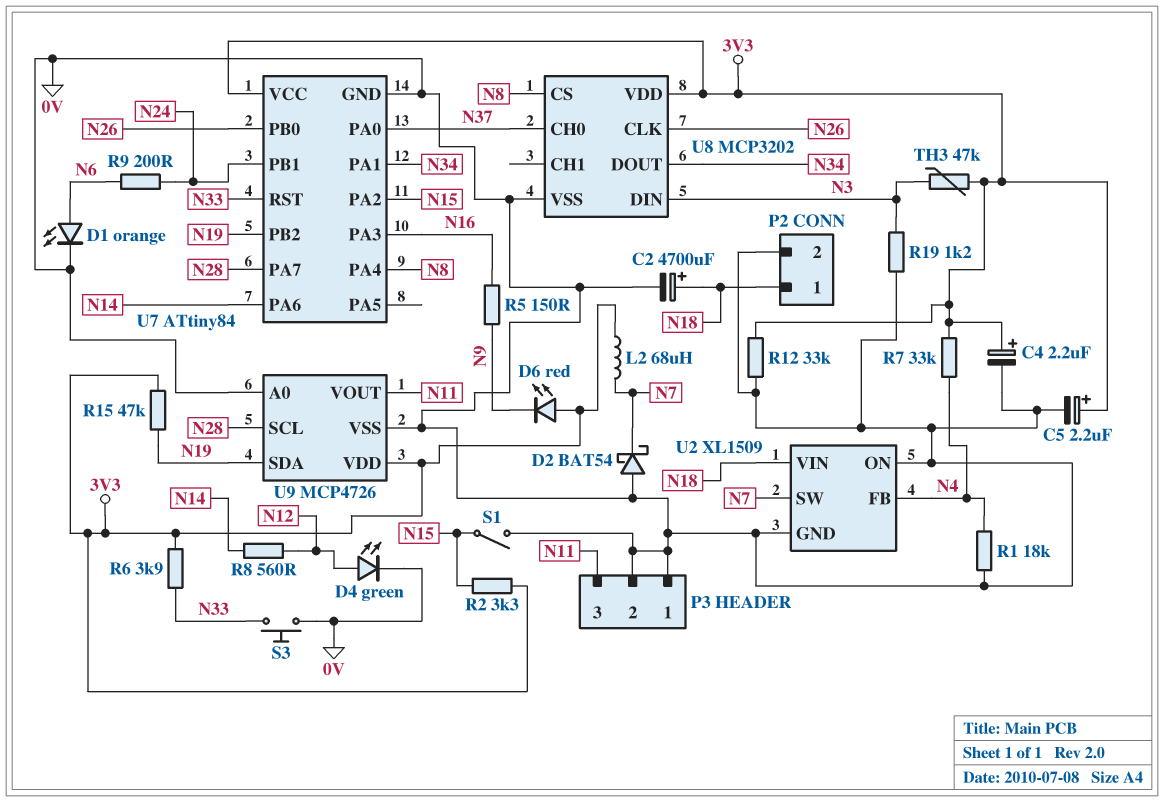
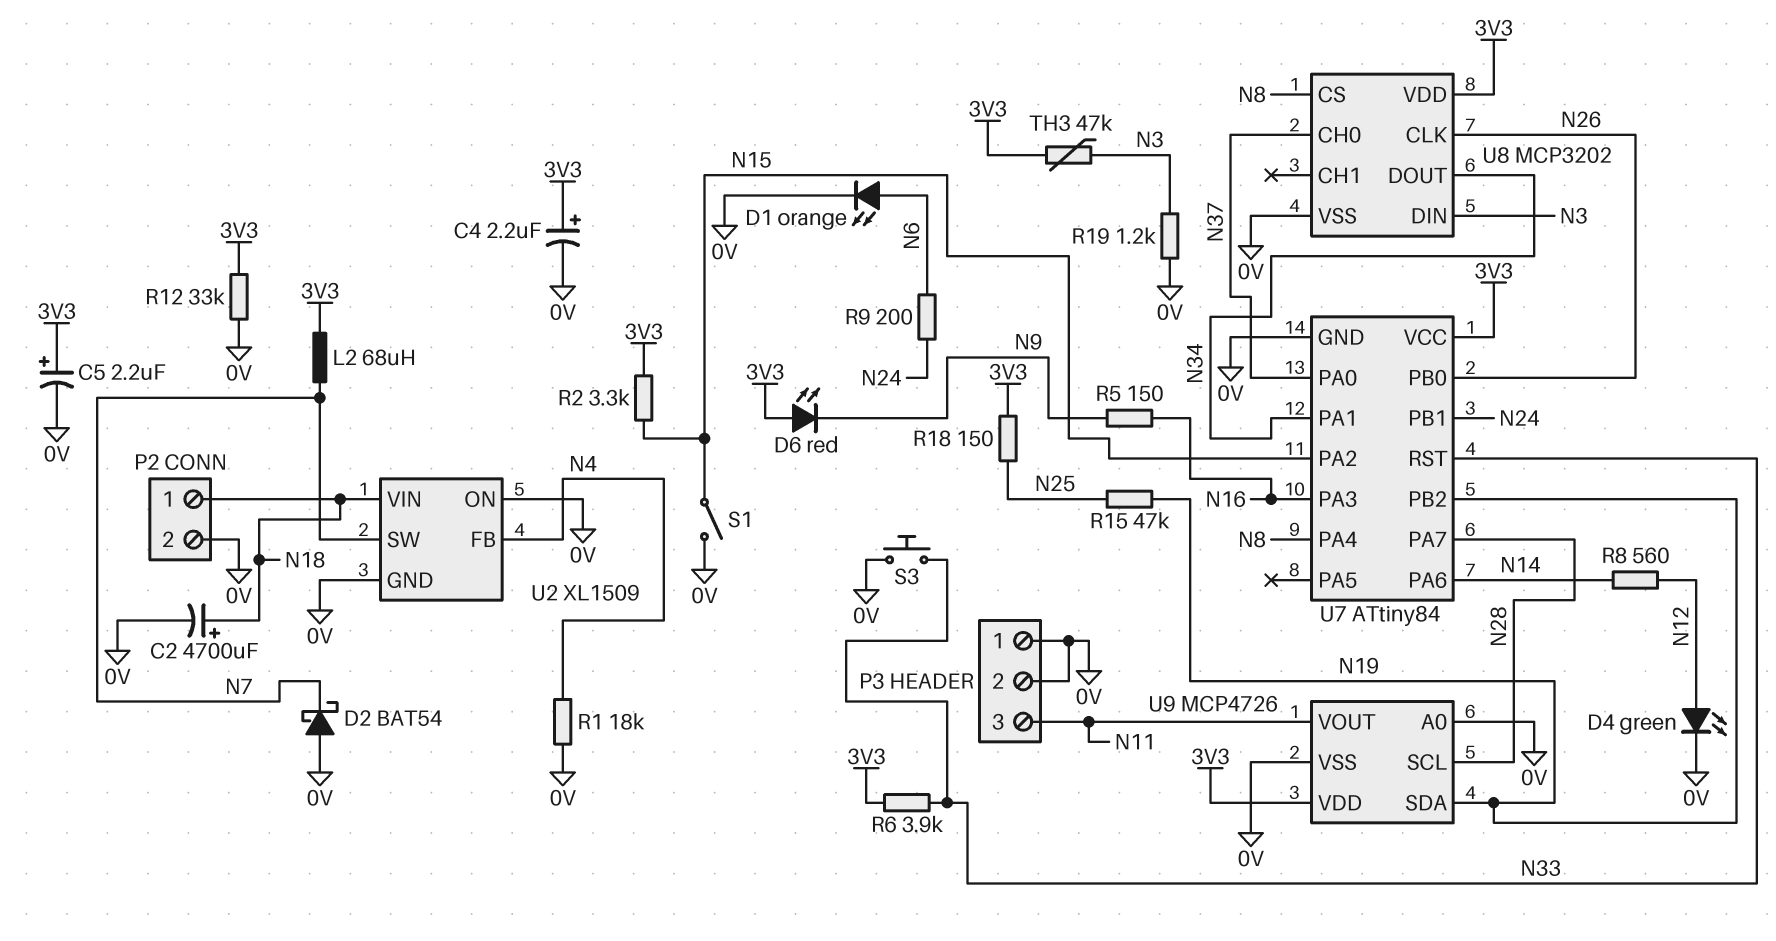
R7: 33k (3V3, N4) -> none
R15: 47k (3V3, N19) -> 47k (N19, N25)
R18: none -> 150 (3V3, N25)

